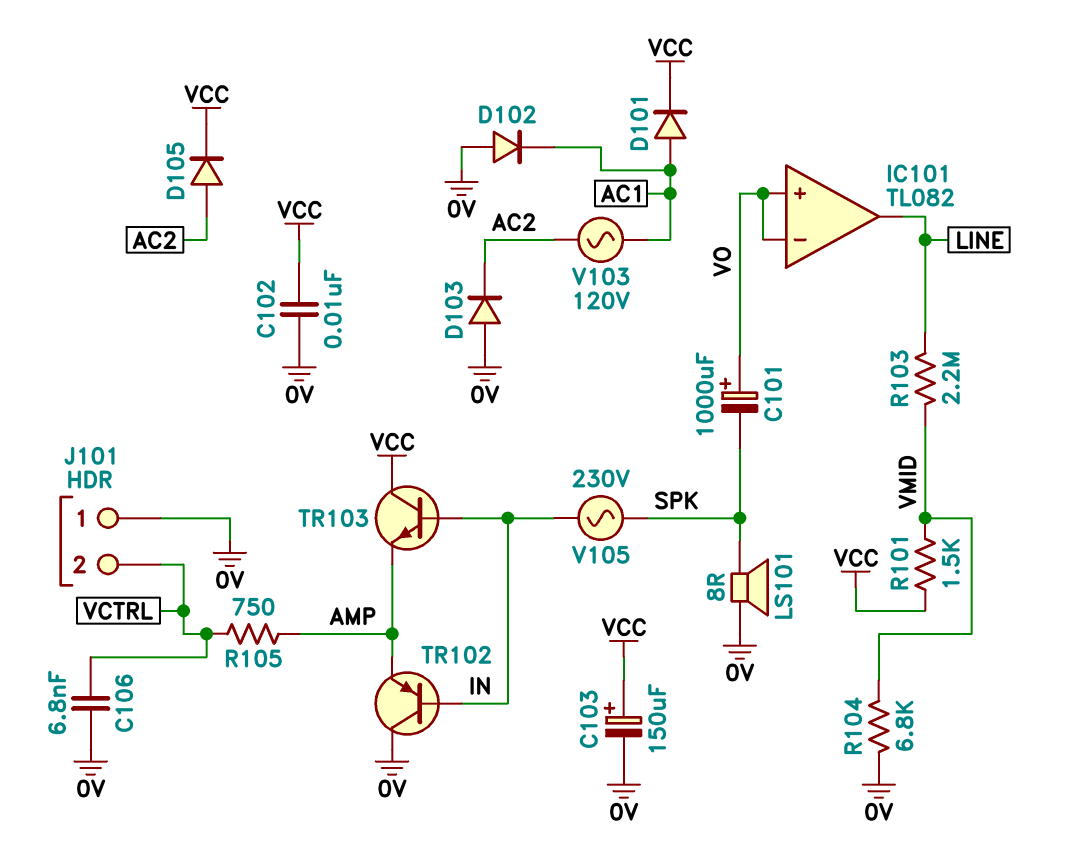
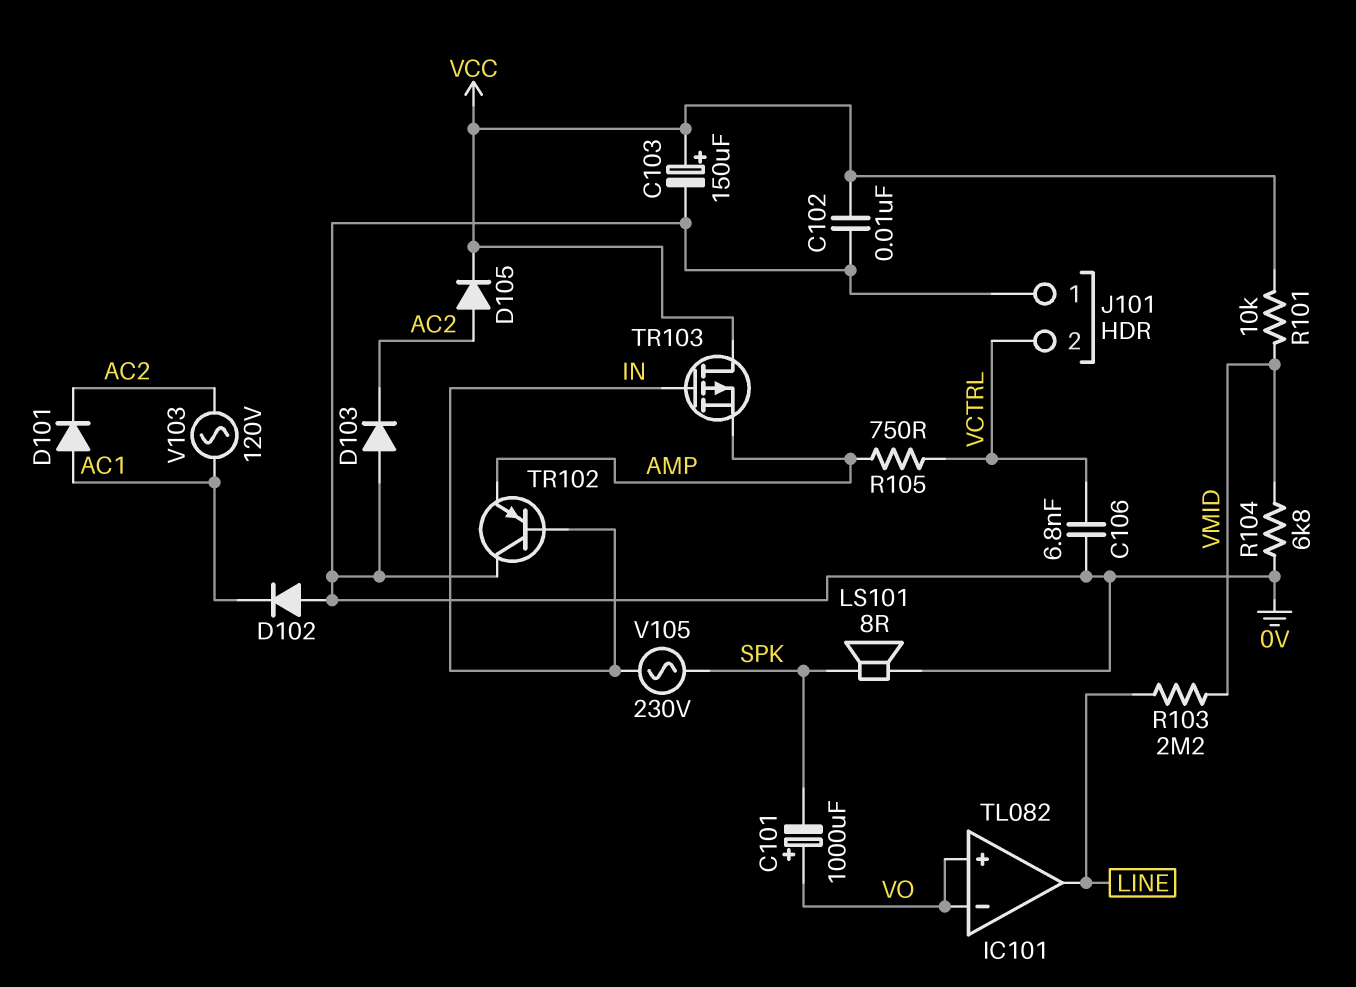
D101: diode (A AC1, K VCC) -> diode (A AC1, K AC2)
R101: 1.5k (VCC, VMID) -> 10k (VCC, VMID)
TR103: NPN (B IN, C VCC, E AMP) -> PMOS (G IN, D VCC, S AMP)

